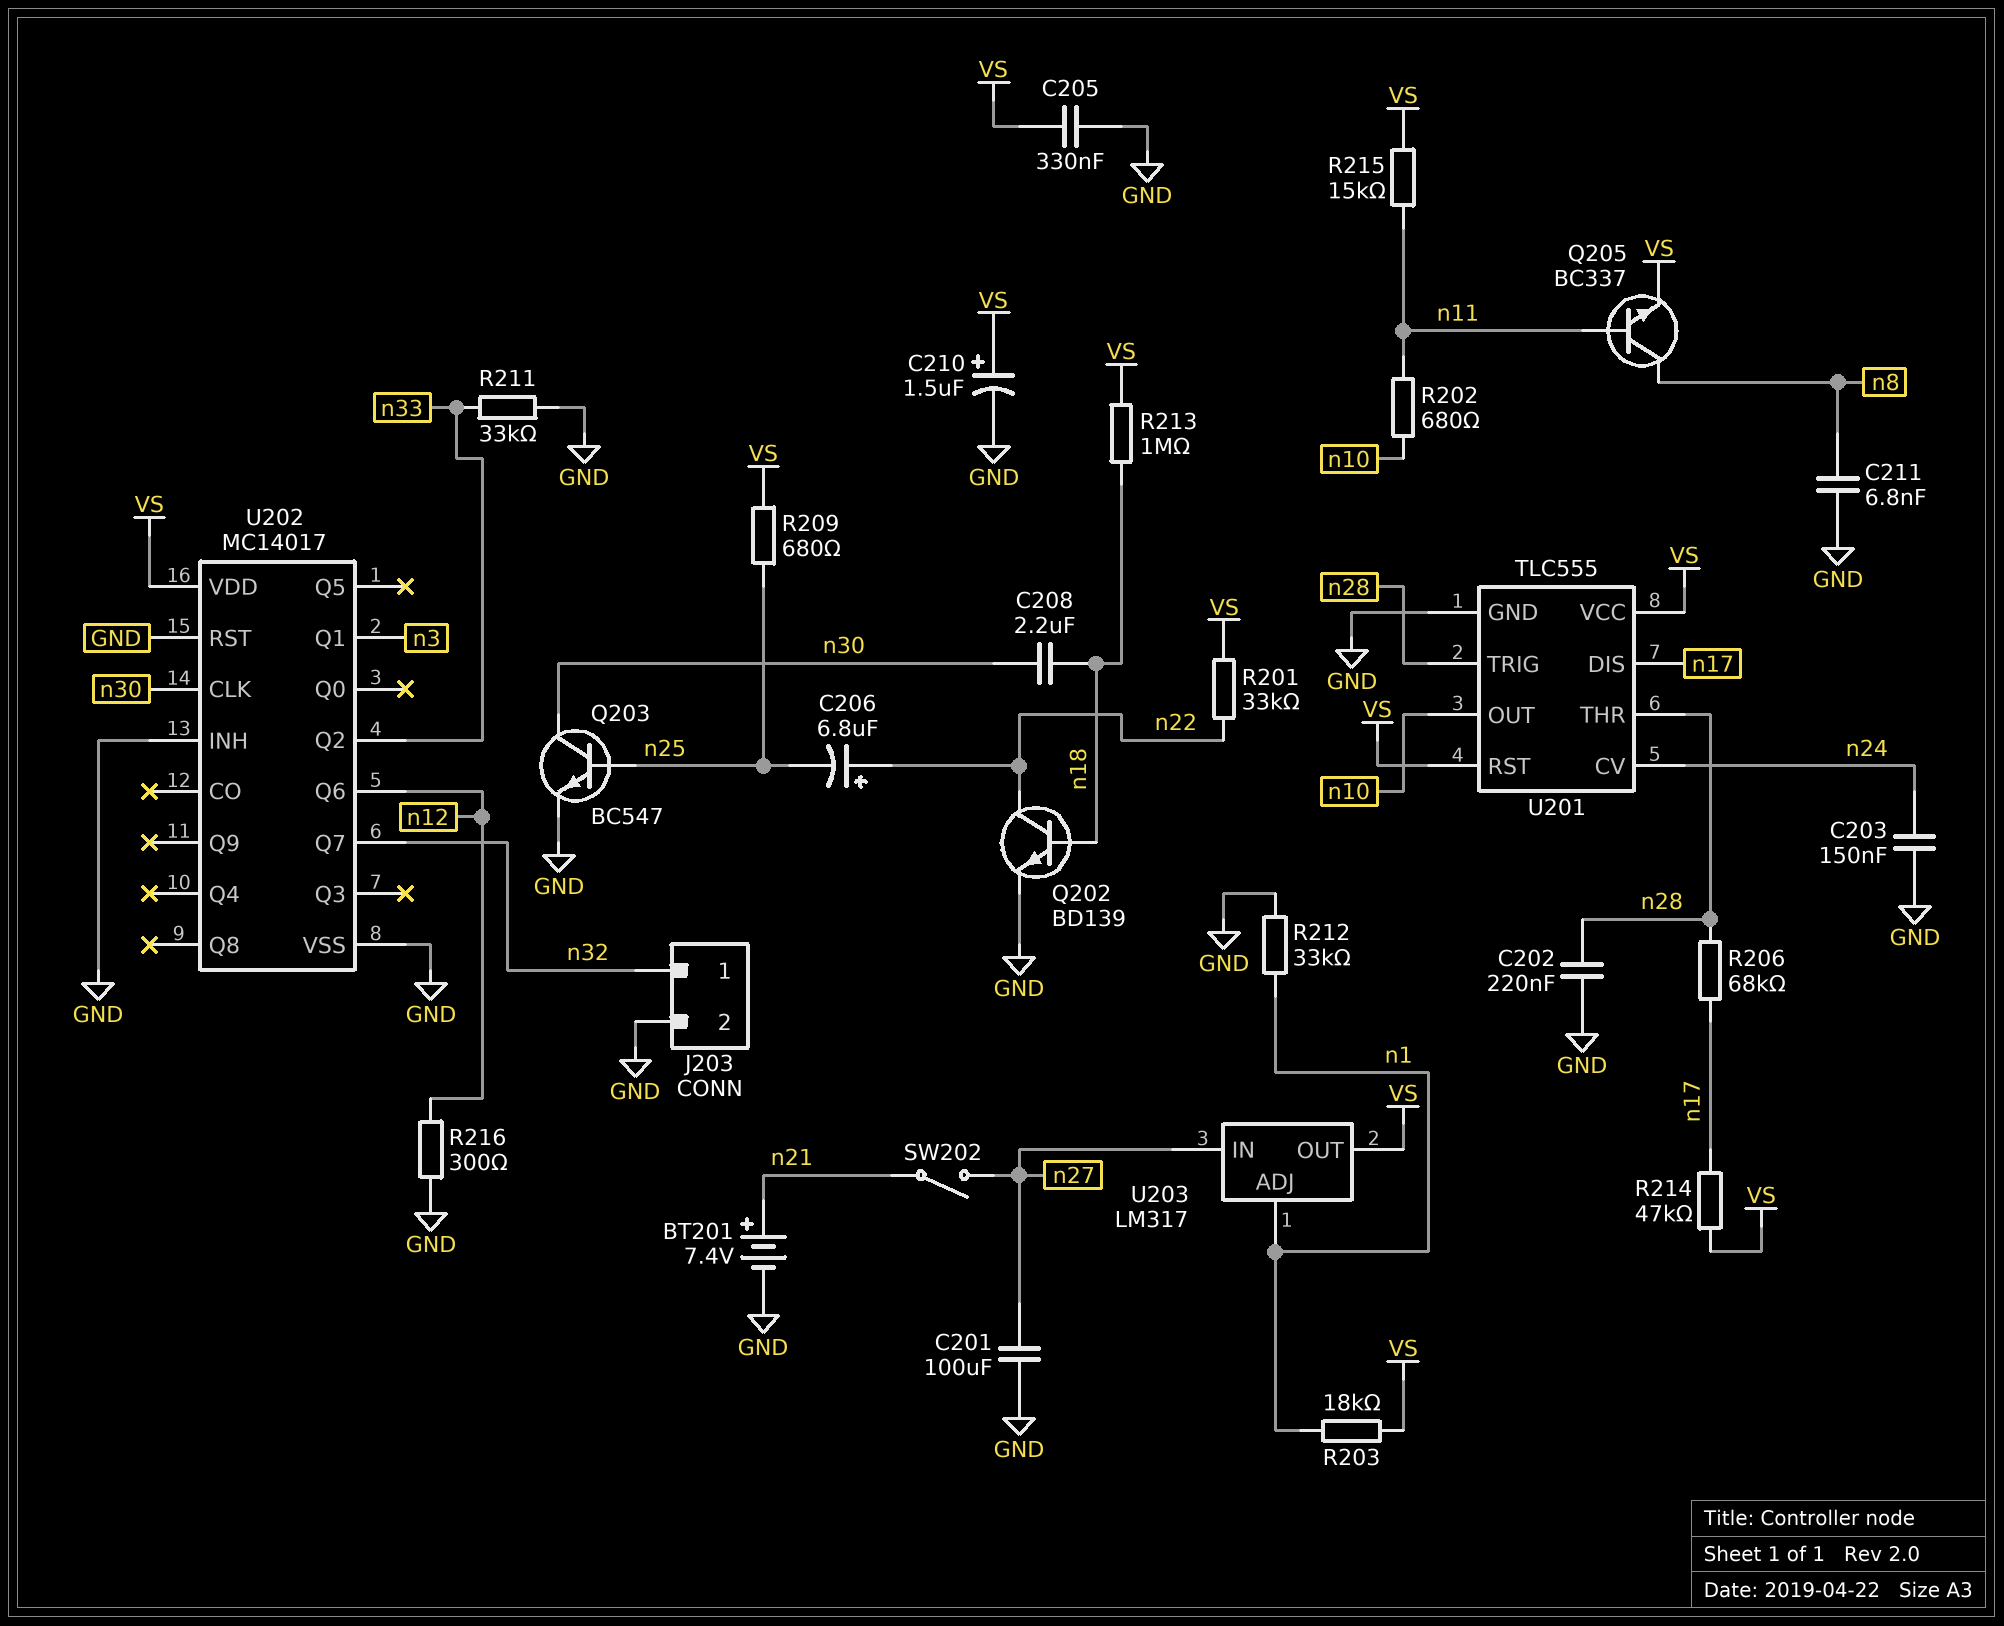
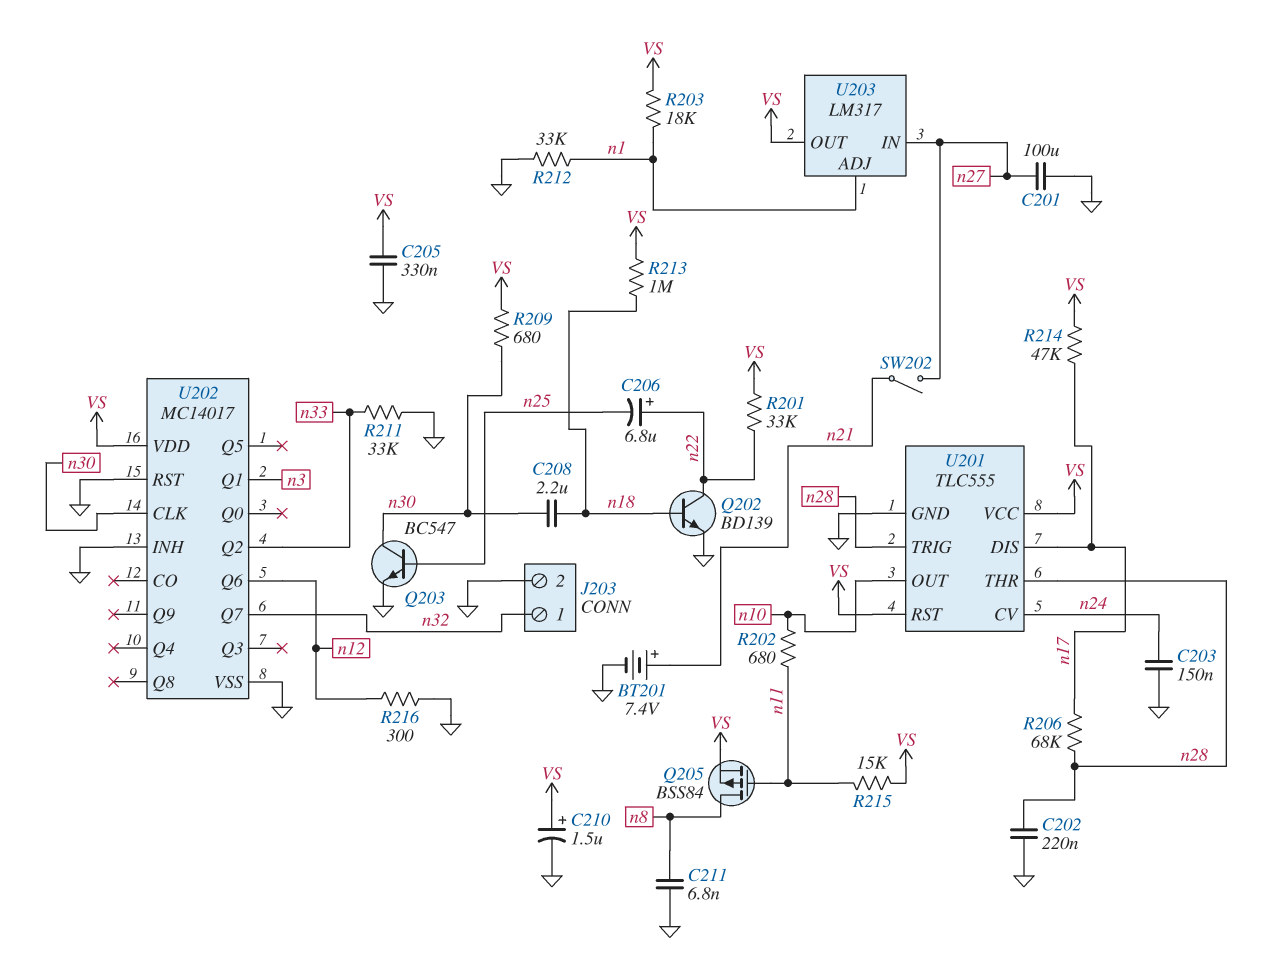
Q205: NPN BC337 (B n11, C n8, E VS) -> PMOS BSS84 (G n11, D n8, S VS)
R209: 680 (VS, n25) -> 680 (VS, n30)

